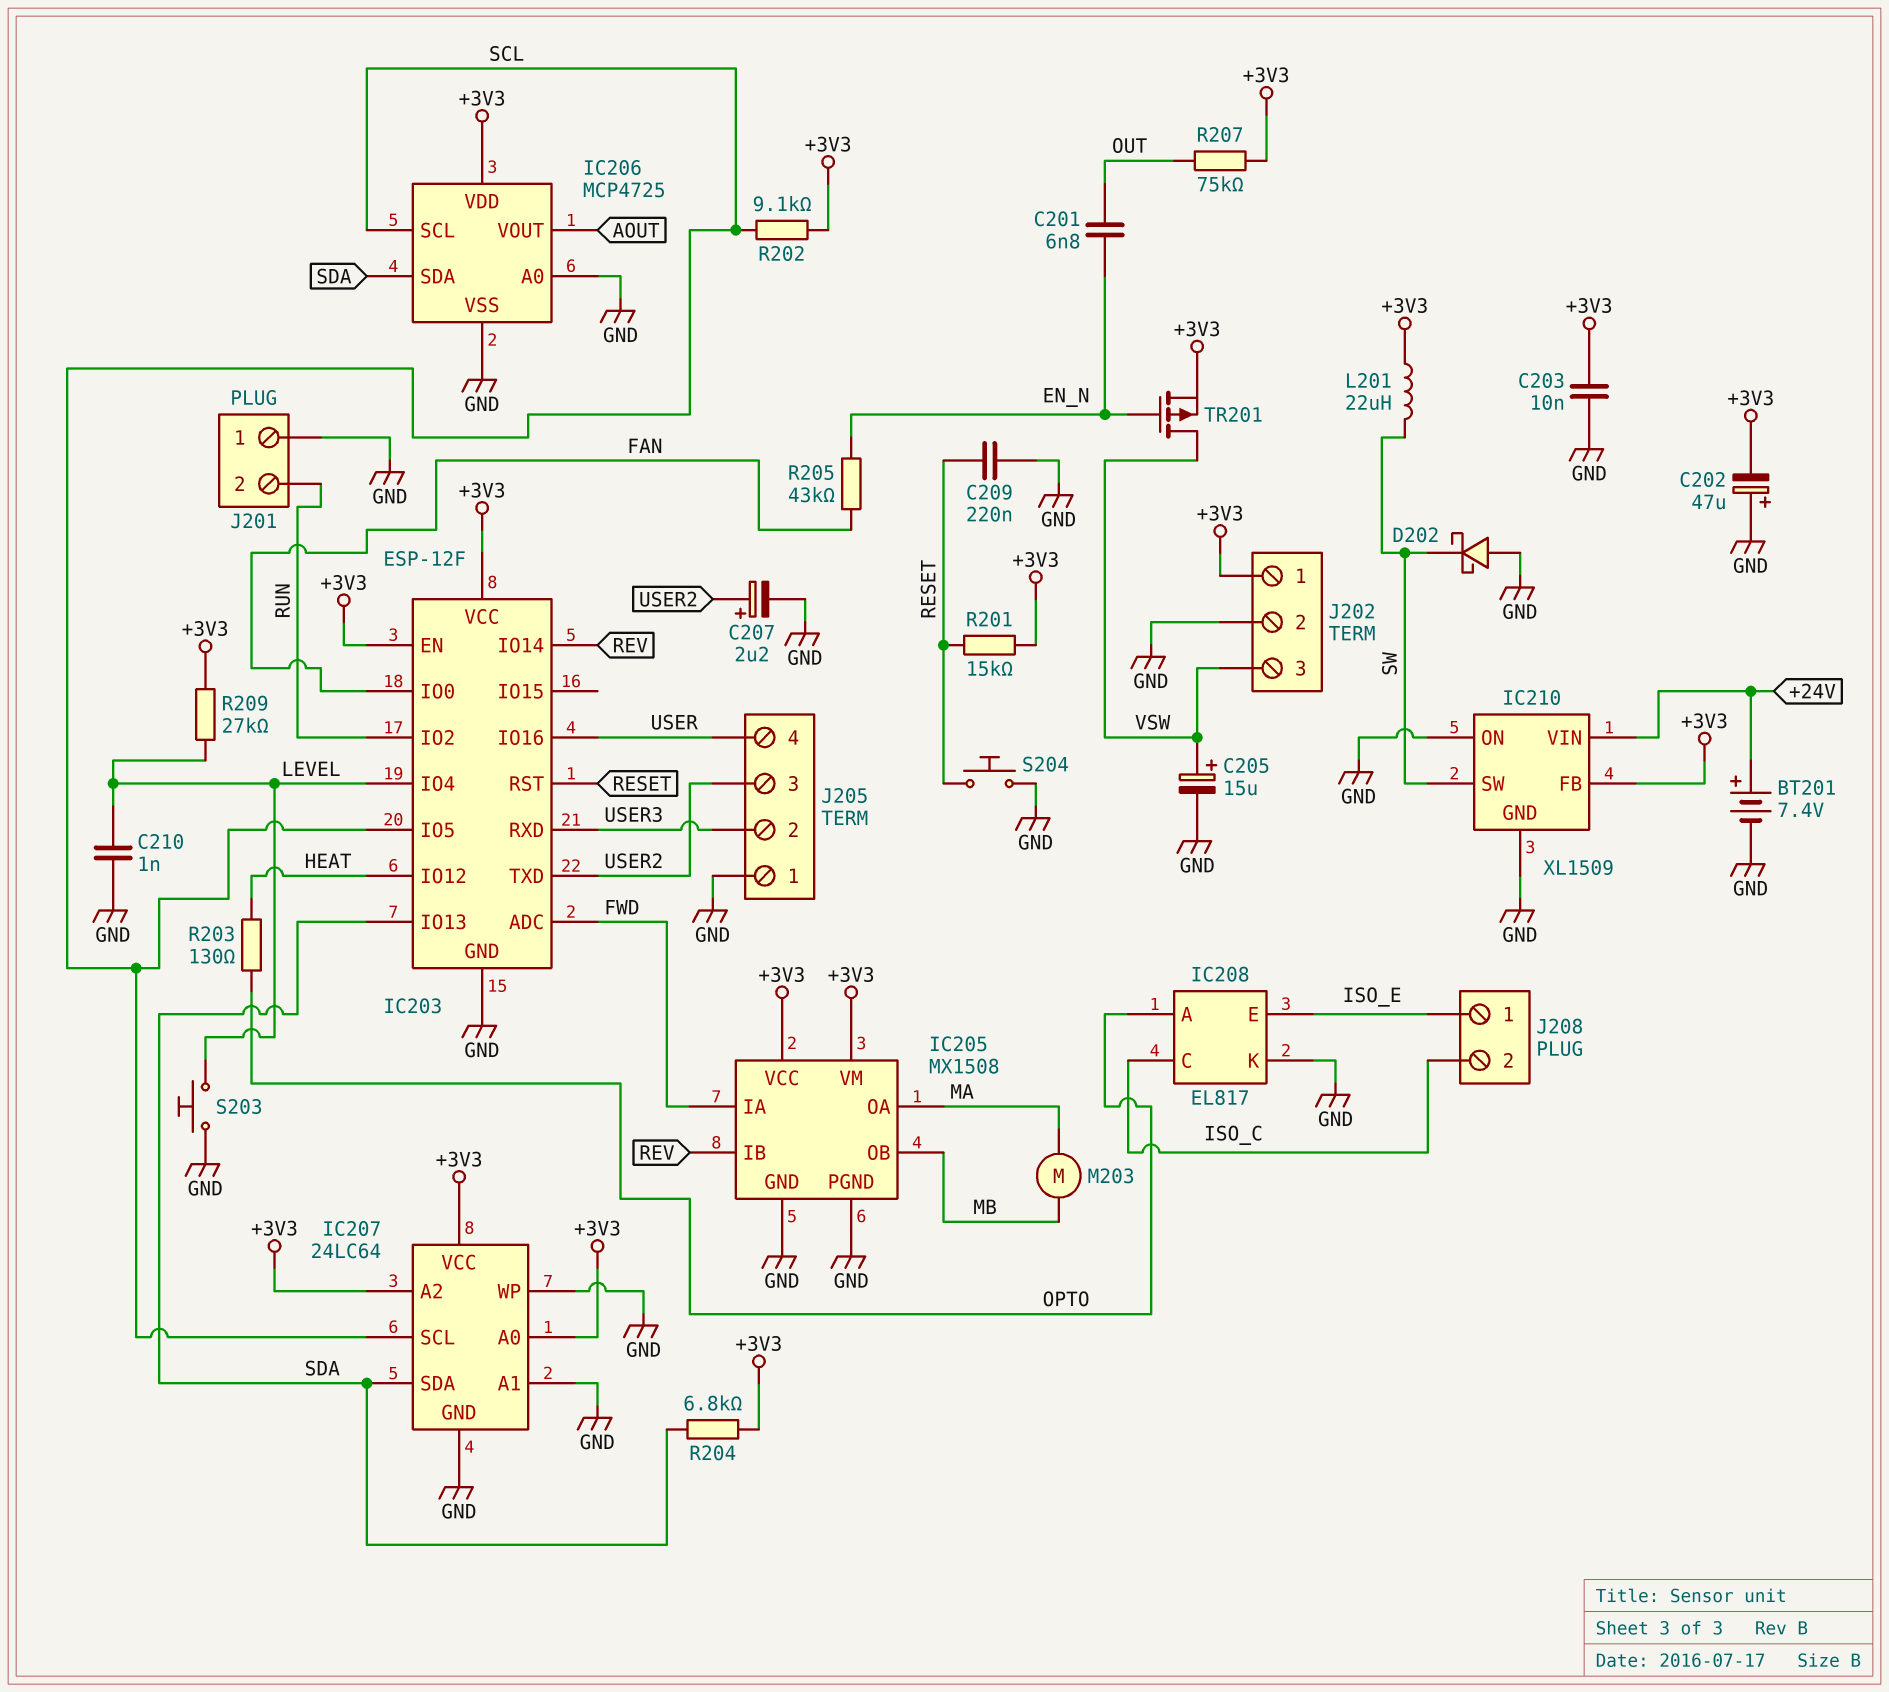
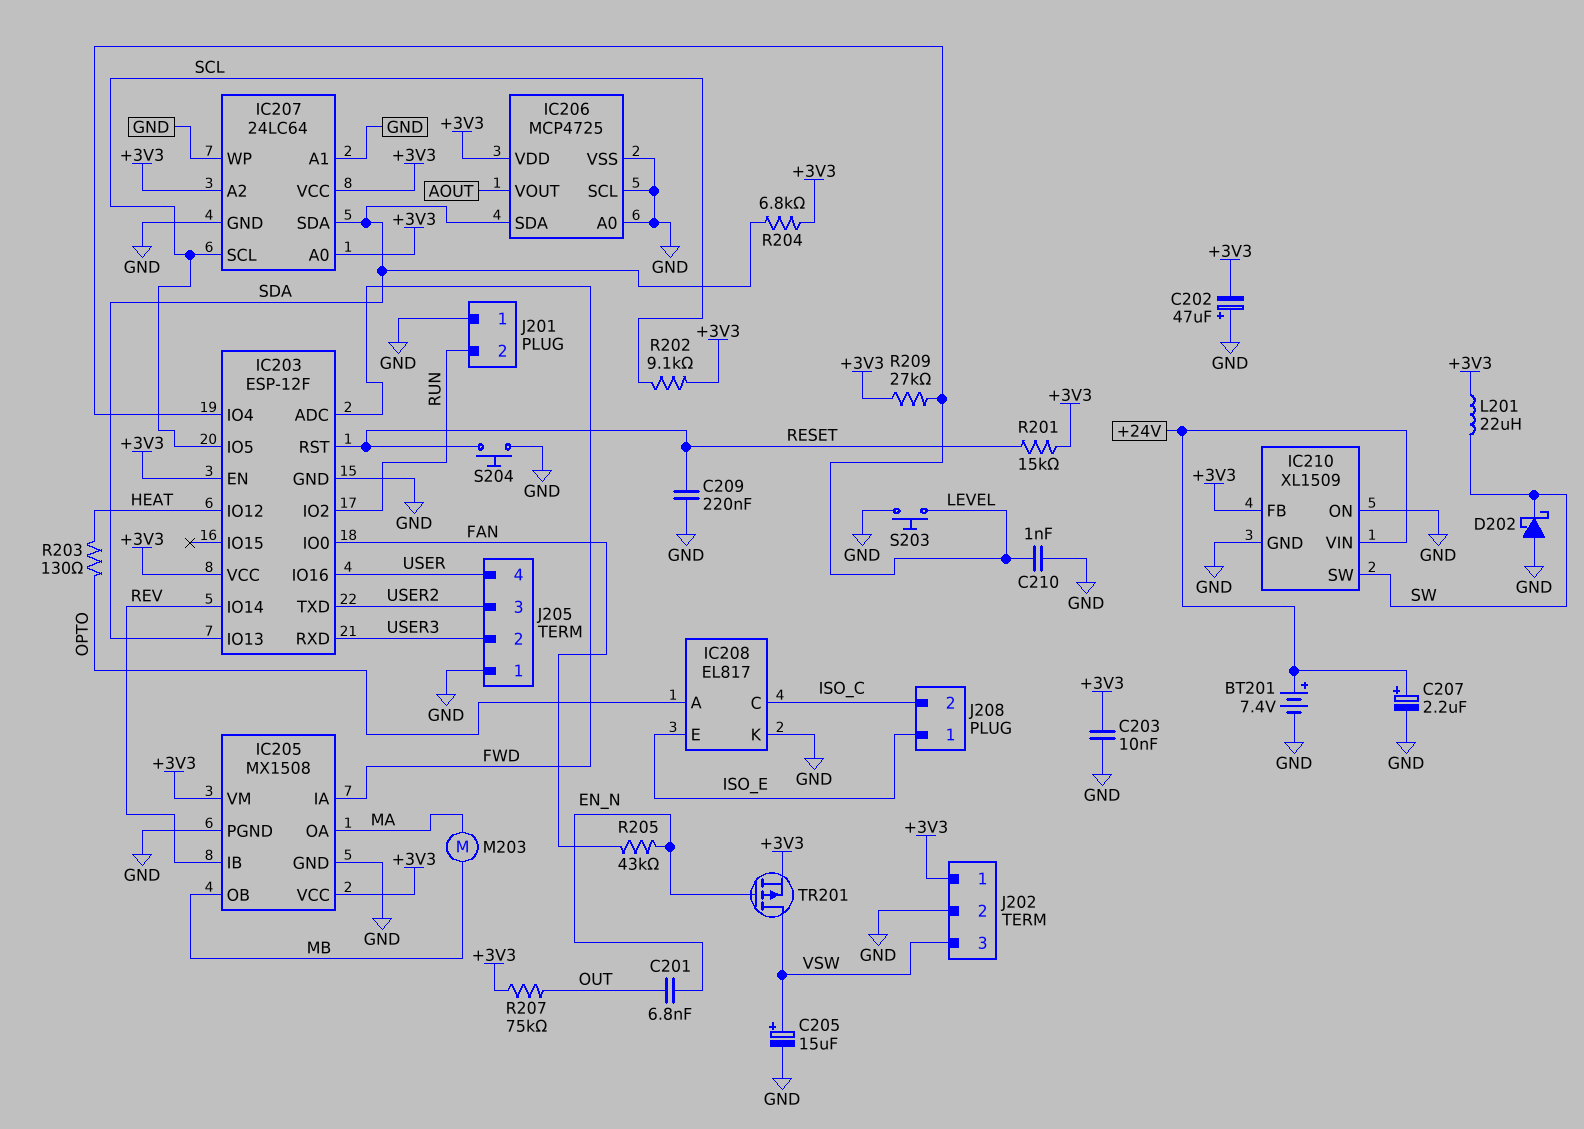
C207: 2.2uF (plus USER2, minus GND) -> 2.2uF (plus +24V, minus GND)
IC206 pin SCL: SCL -> GND

